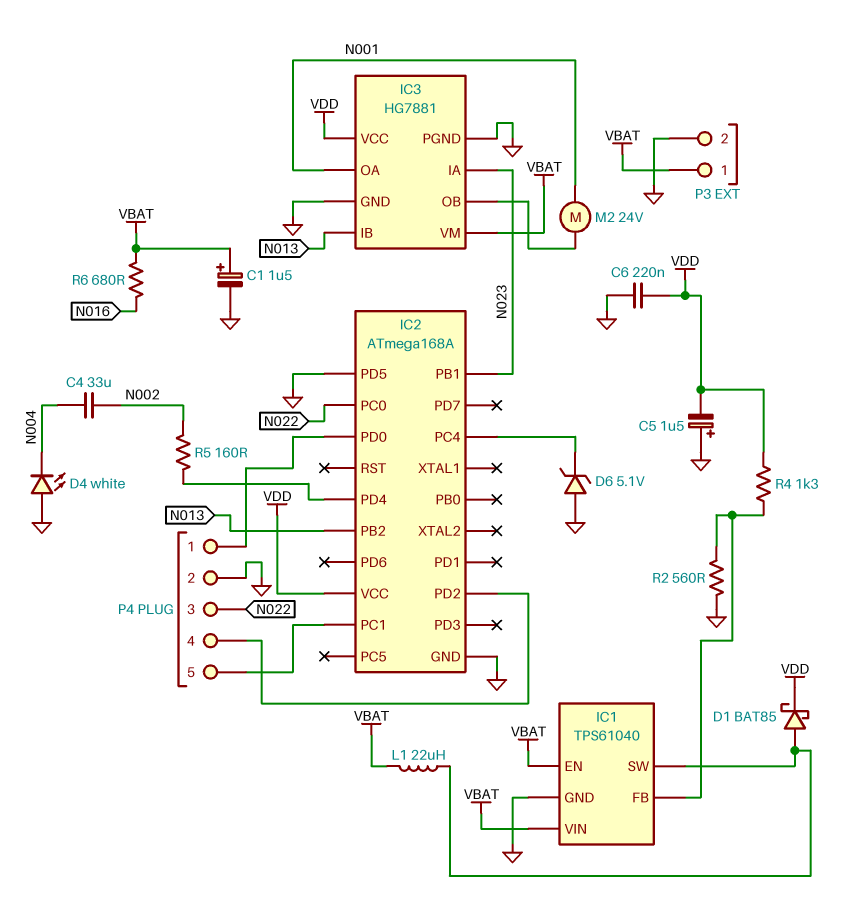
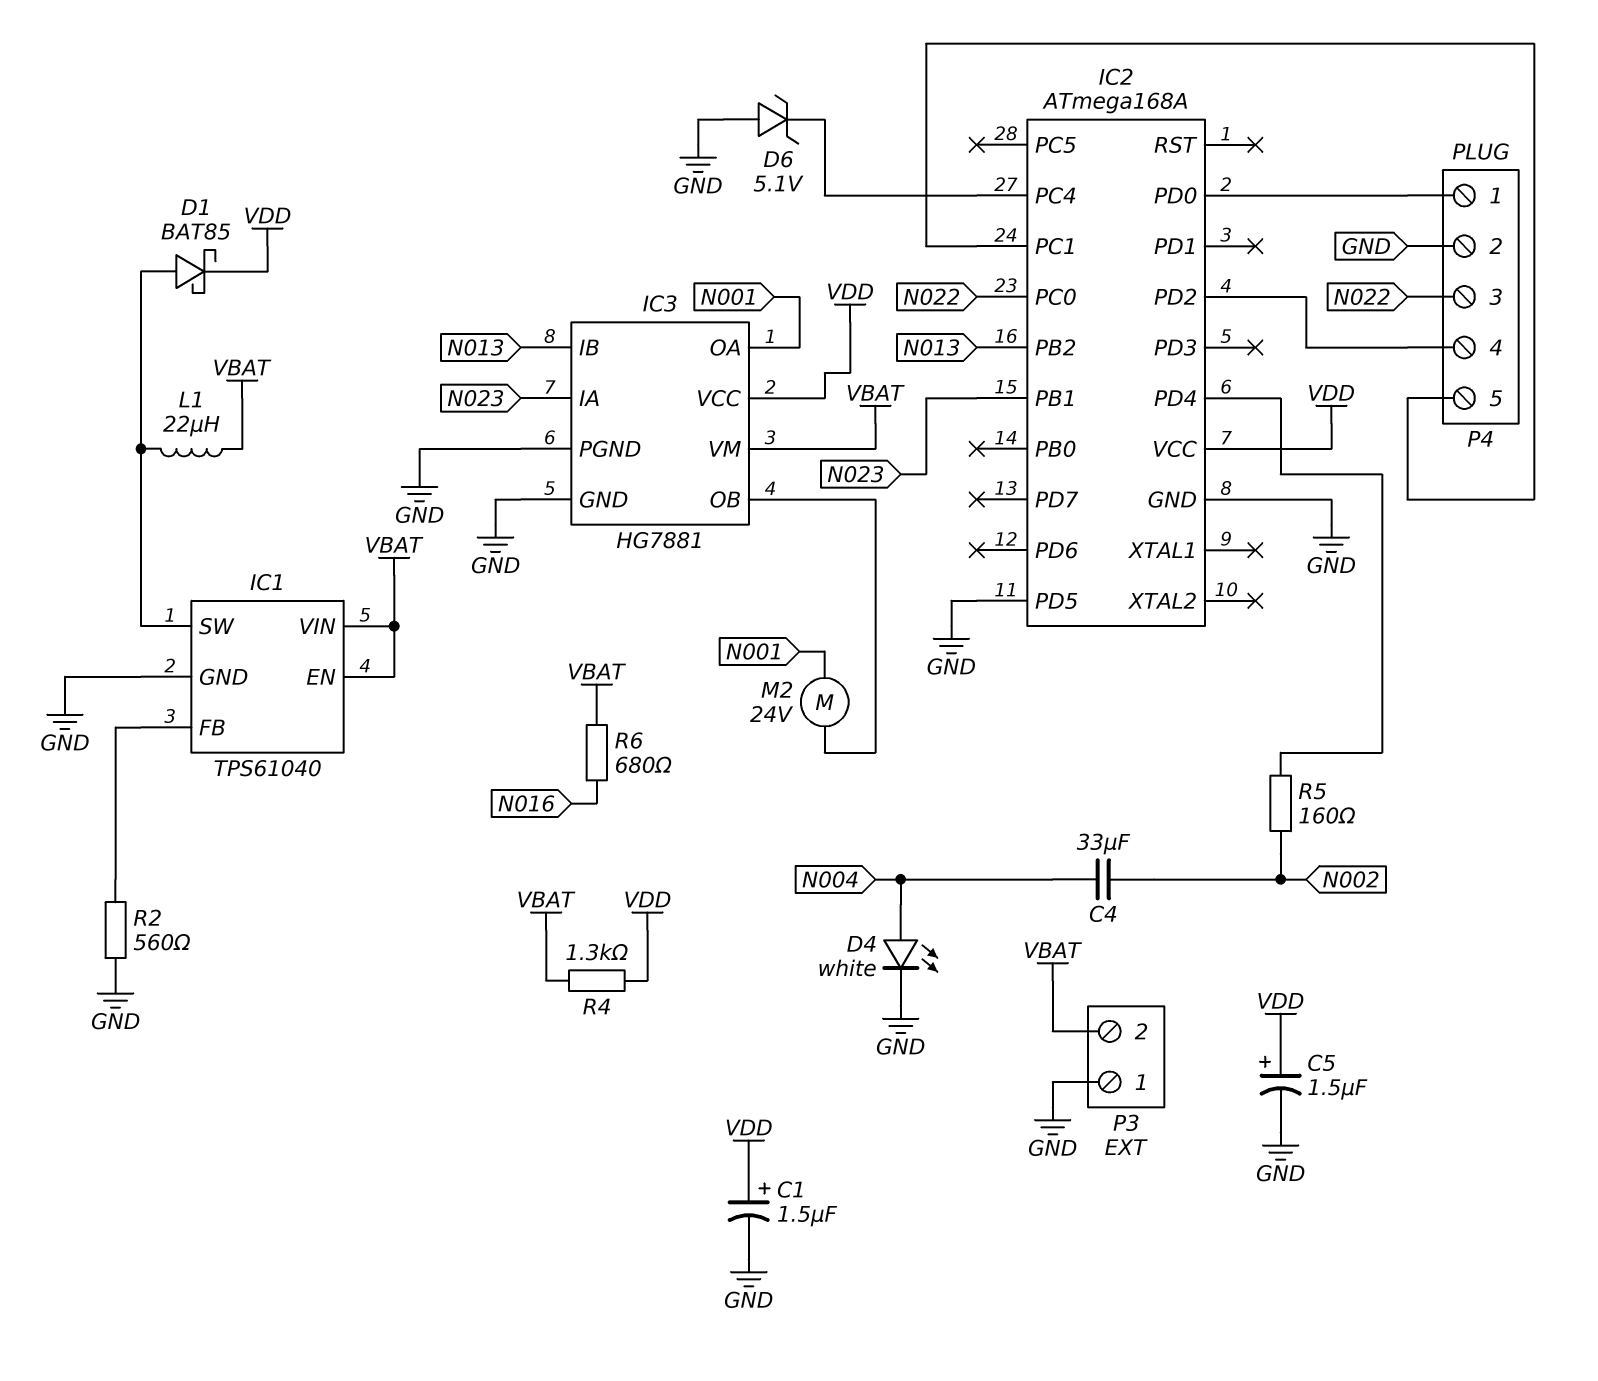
C1: 1.5uF (plus VBAT, minus GND) -> 1.5uF (plus VDD, minus GND)
C5: 1.5uF (plus GND, minus VDD) -> 1.5uF (plus VDD, minus GND)
C6: 220nF (GND, VDD) -> none
D4: LED white (A GND, K N004) -> LED white (A N004, K GND)
P3 pin 1: VBAT -> GND
P3 pin 2: GND -> VBAT
R4: 1.3k (IC1/FB, VDD) -> 1.3k (VBAT, VDD)

